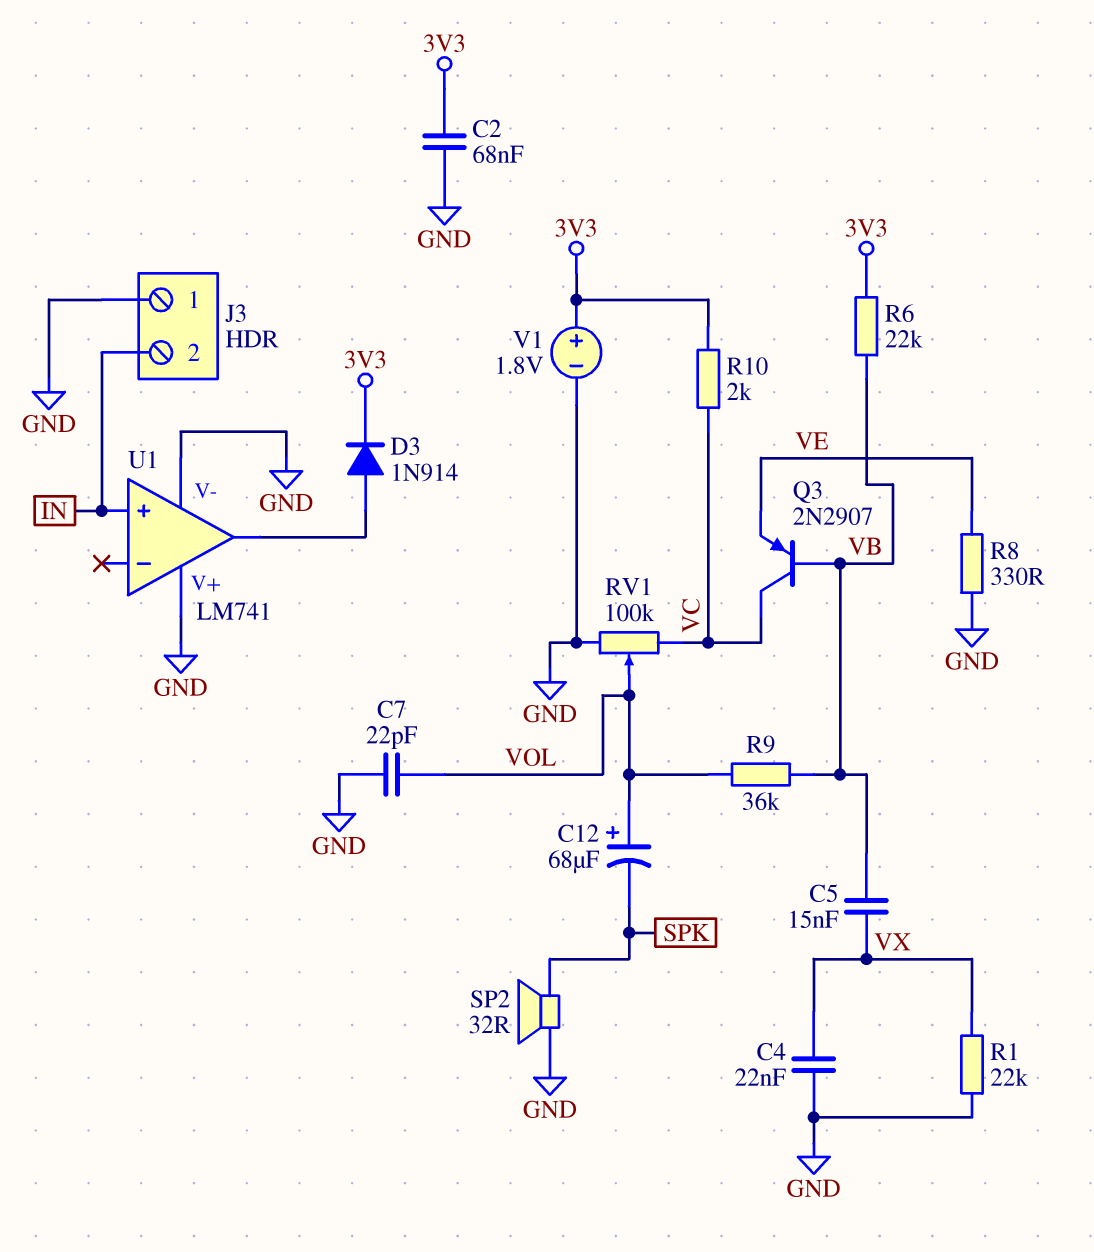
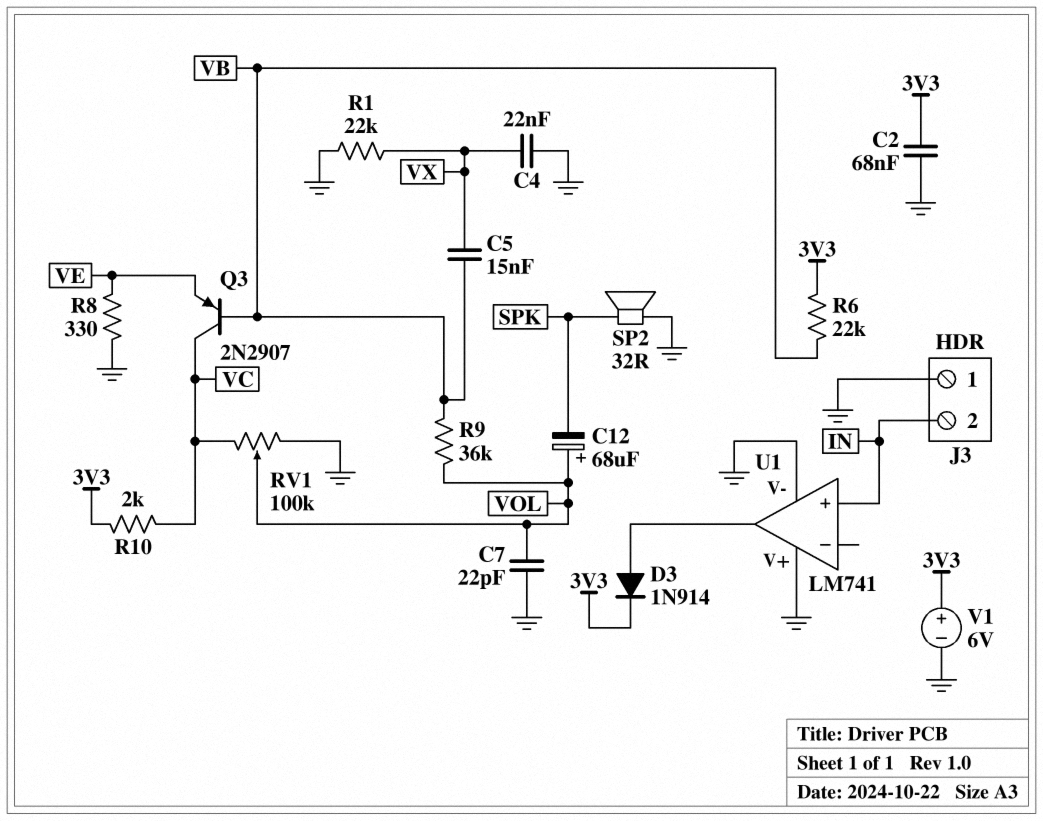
V1: 1.8V (plus 3V3, minus GND) -> 6V (plus 3V3, minus GND)

